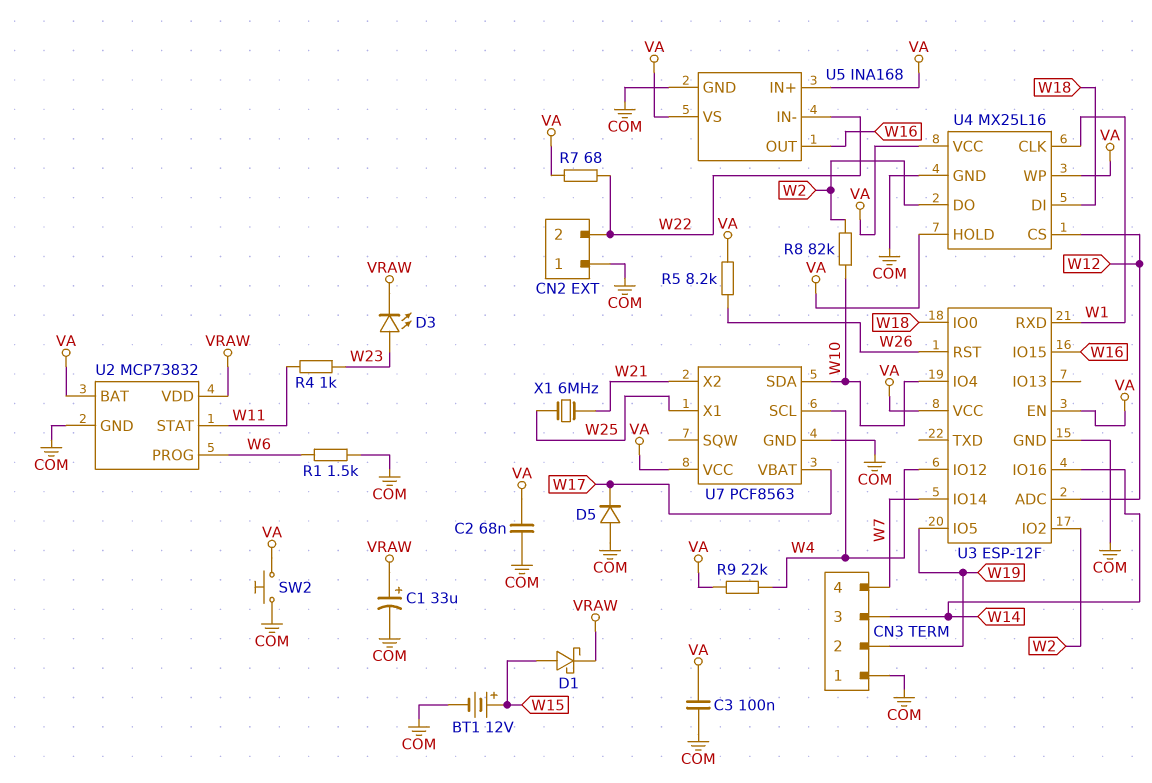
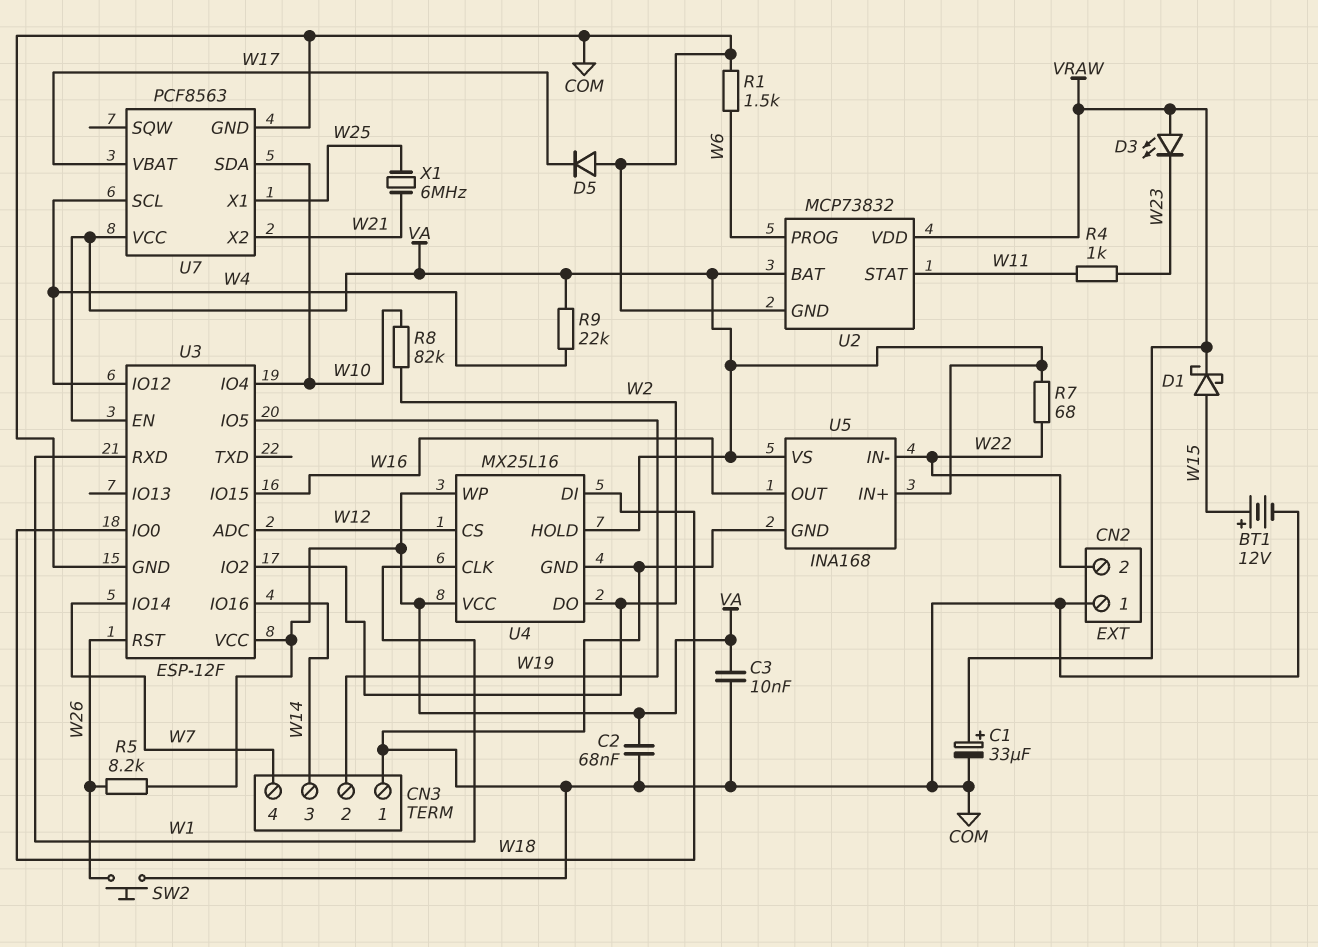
C3: 100nF (COM, VA) -> 10nF (COM, VA)
D3: LED (A W23, K VRAW) -> LED (A VRAW, K W23)
SW2: button (COM, VA) -> button (COM, W26)

